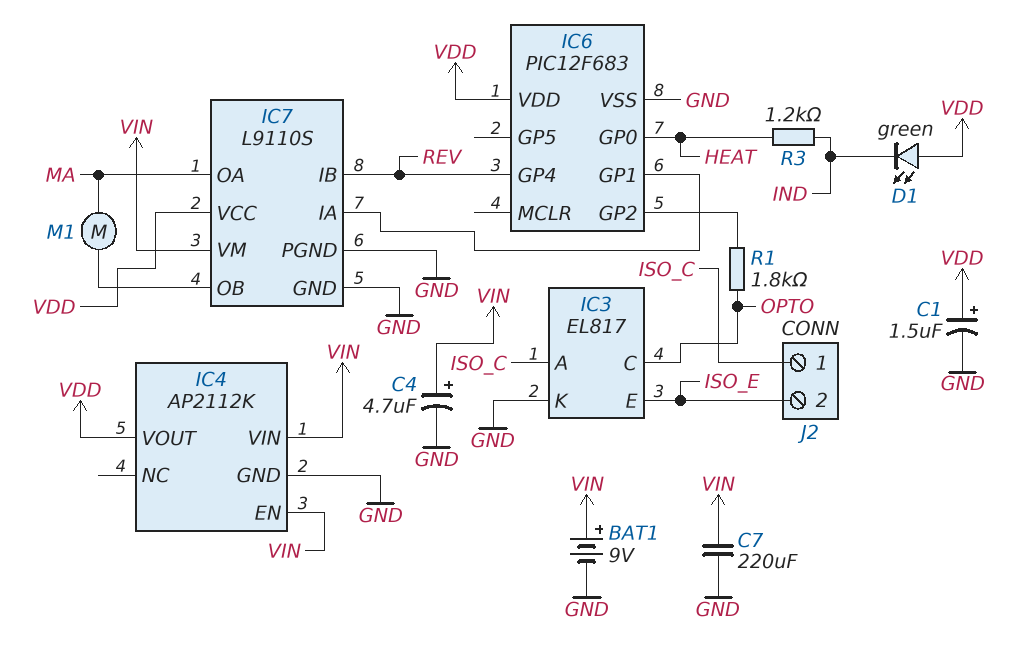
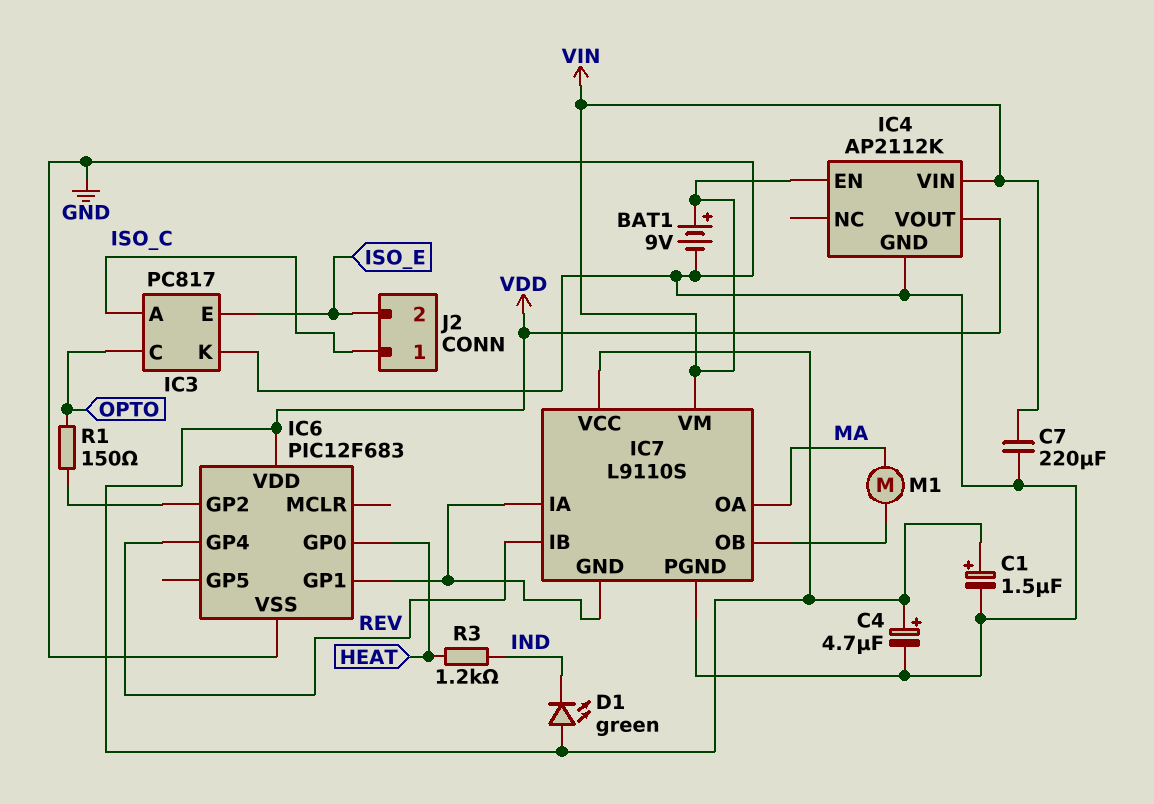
C4: 4.7uF (plus VIN, minus GND) -> 4.7uF (plus VDD, minus GND)
IC3: EL817 -> PC817
IC7 pin GND: GND -> IC6/GP1
R1: 1.8k (IC6/GP2, OPTO) -> 150 (IC6/GP2, OPTO)

